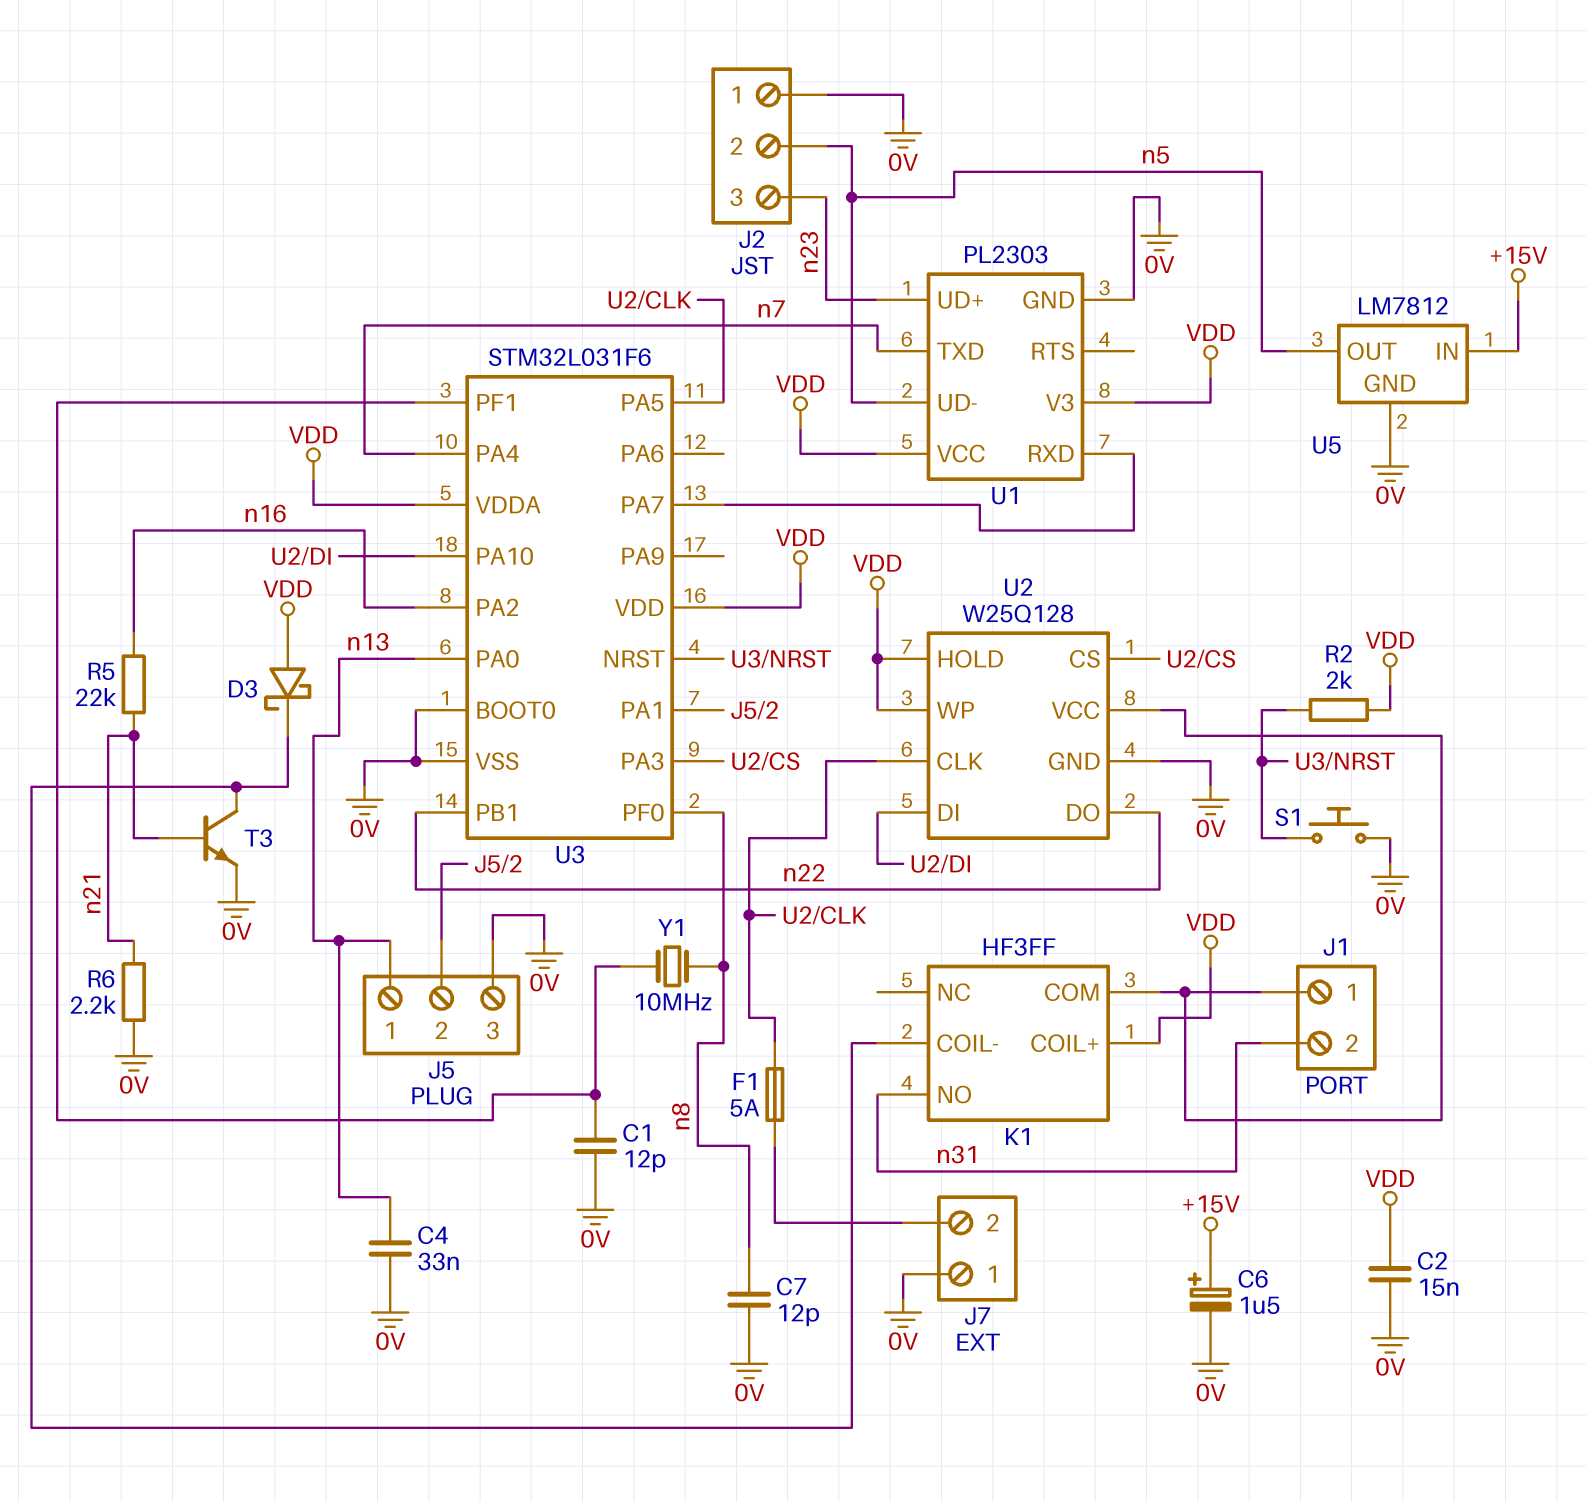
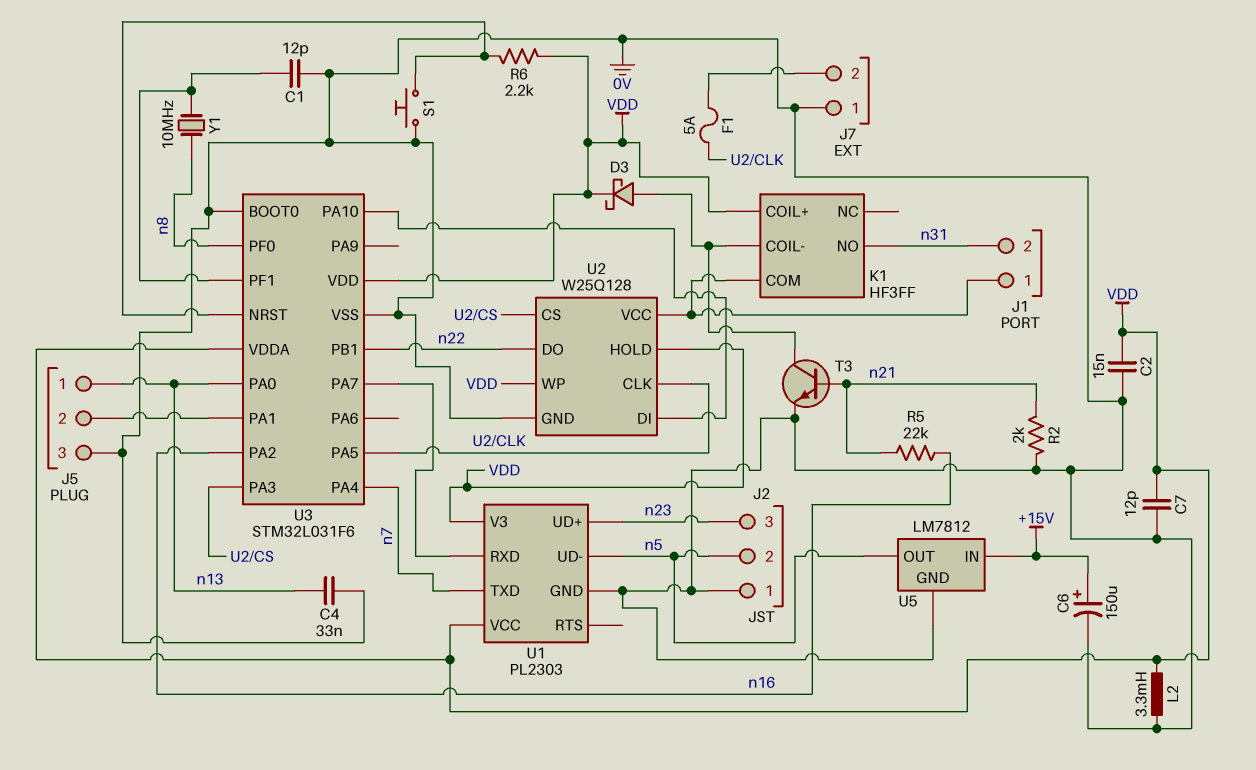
C6: 1.5uF (plus +15V, minus 0V) -> 150uF (plus +15V, minus 0V)
C7: 12pF (0V, n8) -> 12pF (0V, VDD)
D3: schottky (A VDD, K K1/COIL-) -> schottky (A K1/COIL-, K VDD)
L2: none -> 3.3mH (0V, VDD)
R2: 2k (U3/NRST, VDD) -> 2k (0V, n21)
R6: 2.2k (0V, n21) -> 2.2k (U3/NRST, VDD)

